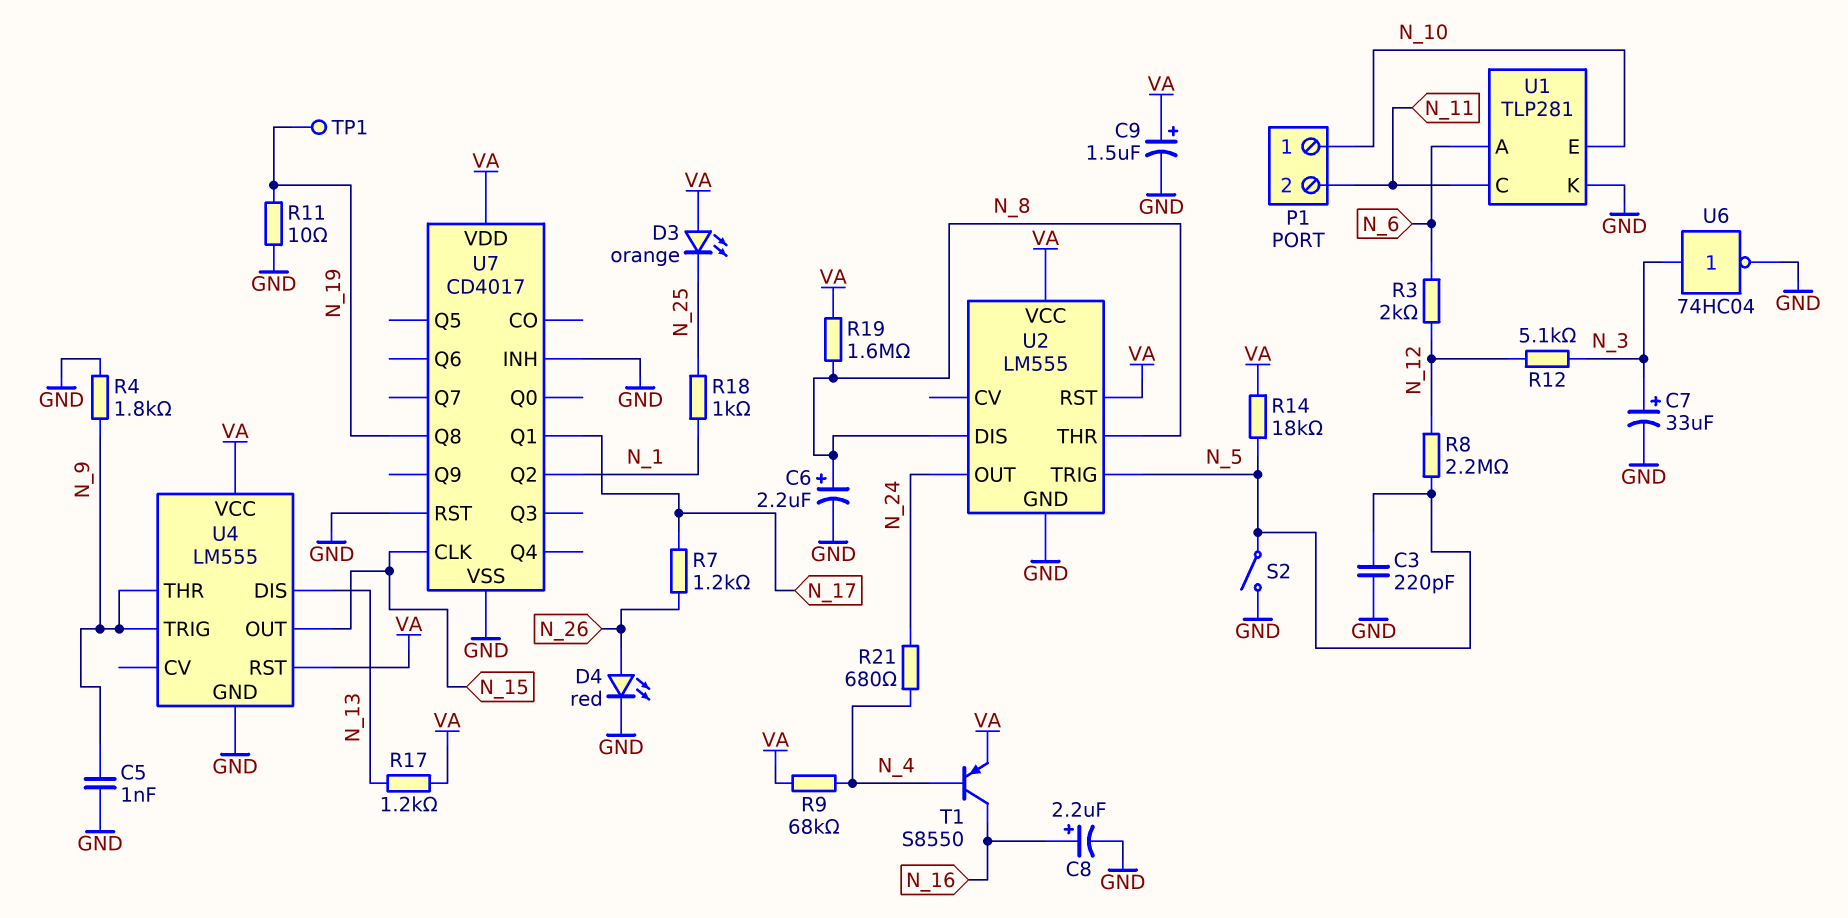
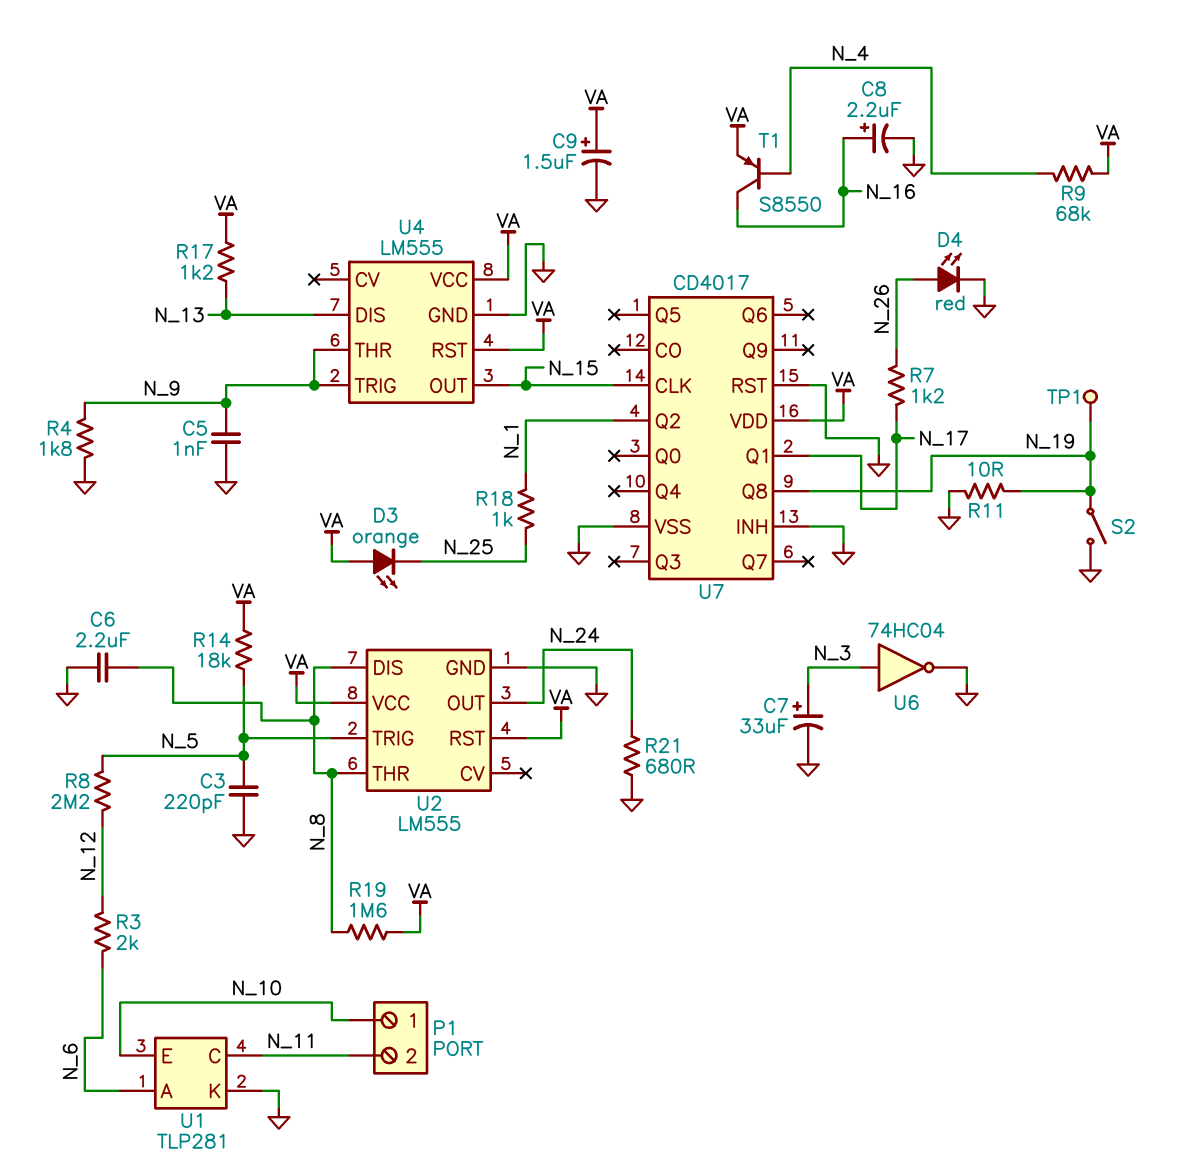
C6: 2.2uF (plus N_8, minus GND) -> 2.2uF (GND, N_8)
R12: 5.1k (N_3, N_12) -> none
R21: 680 (N_4, N_24) -> 680 (GND, N_24)
S2: switch (GND, N_5) -> switch (GND, N_19)

